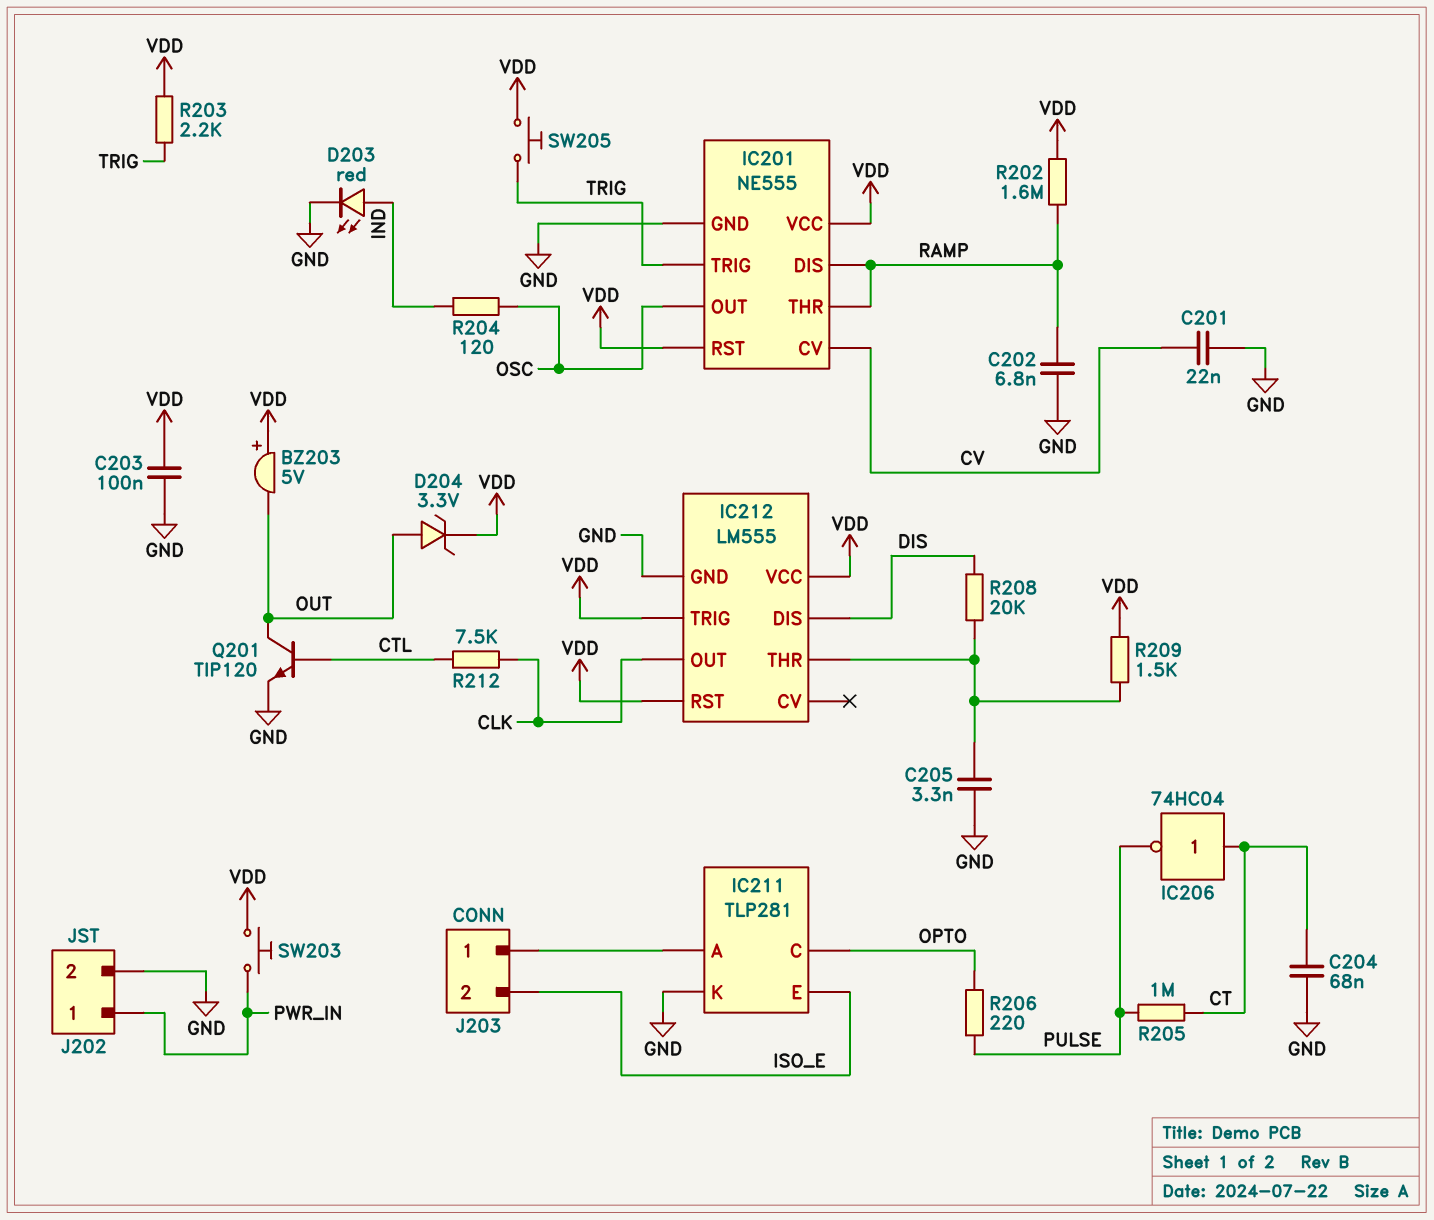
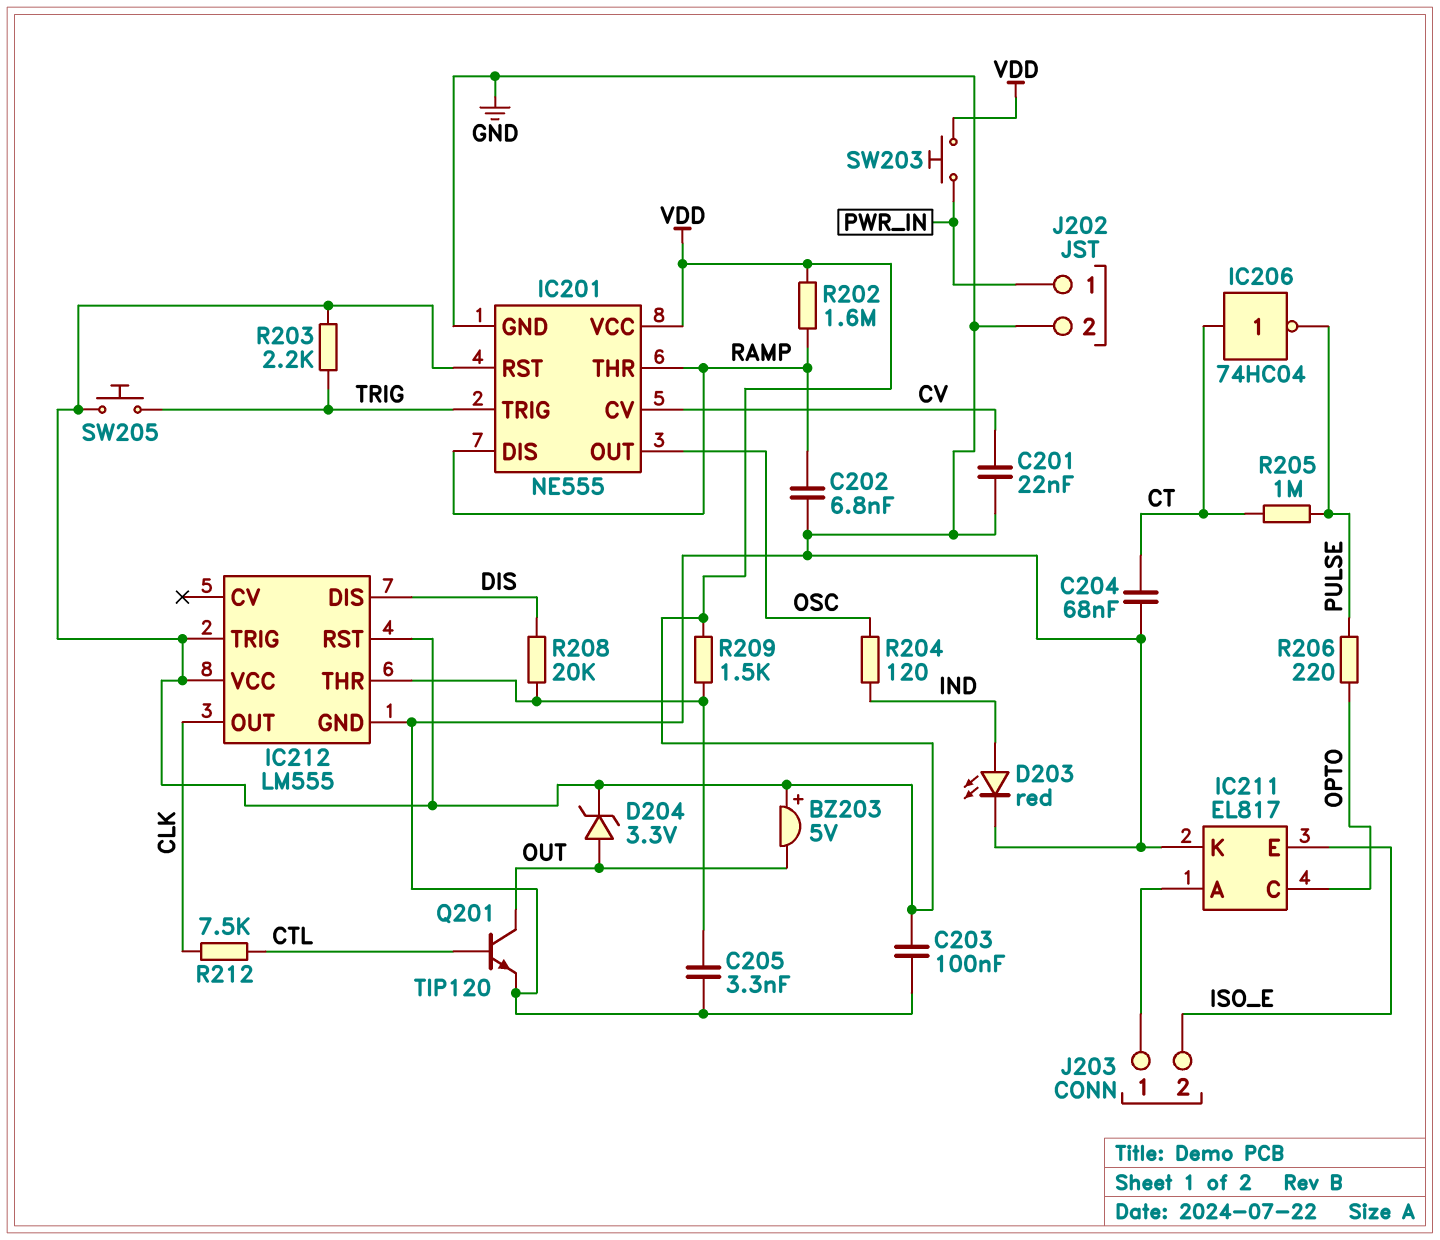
IC211: TLP281 -> EL817

